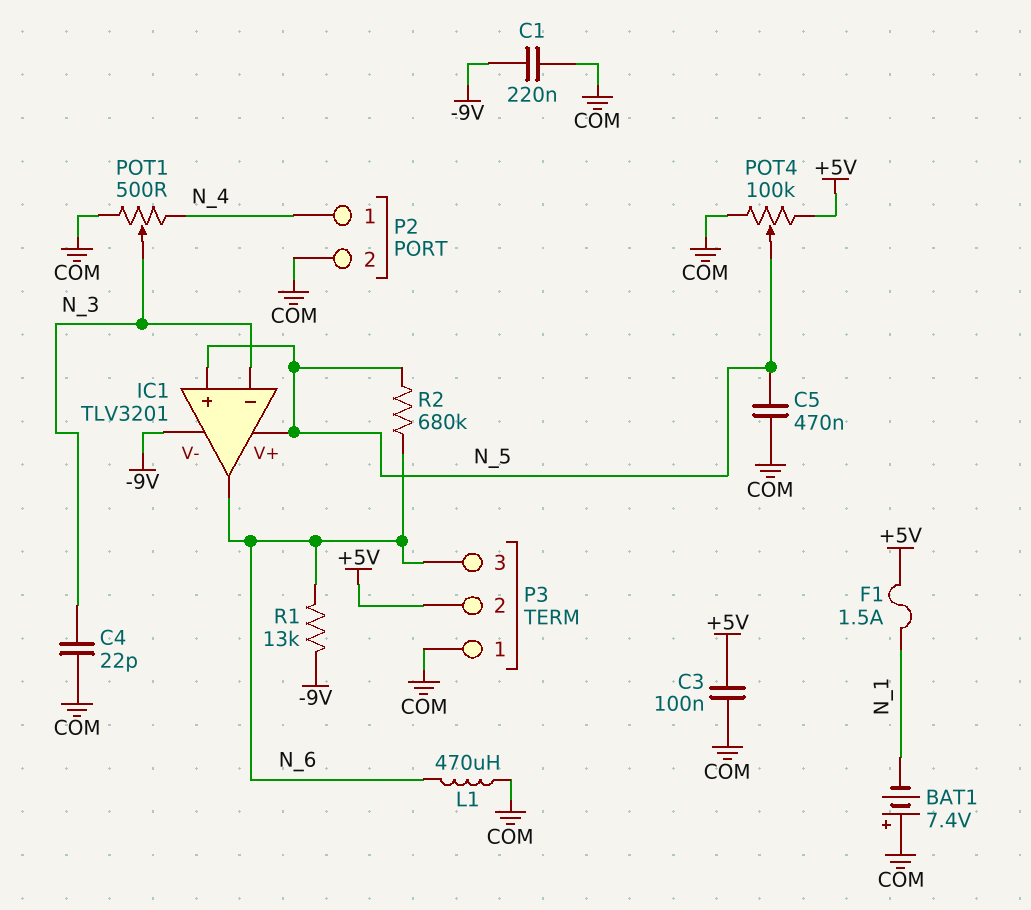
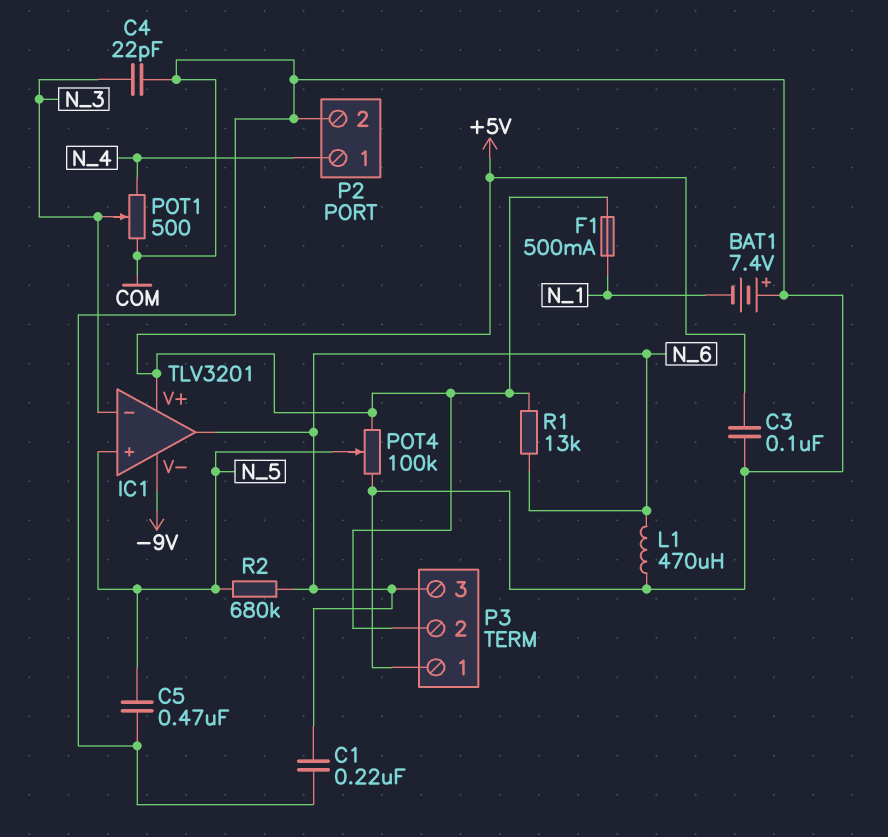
C1: 220nF (-9V, COM) -> 220nF (COM, N_6)
F1: 1.5A (+5V, N_1) -> 500mA (+5V, N_1)
IC1 pin V+: N_5 -> +5V
R1: 13k (-9V, N_6) -> 13k (+5V, N_6)

